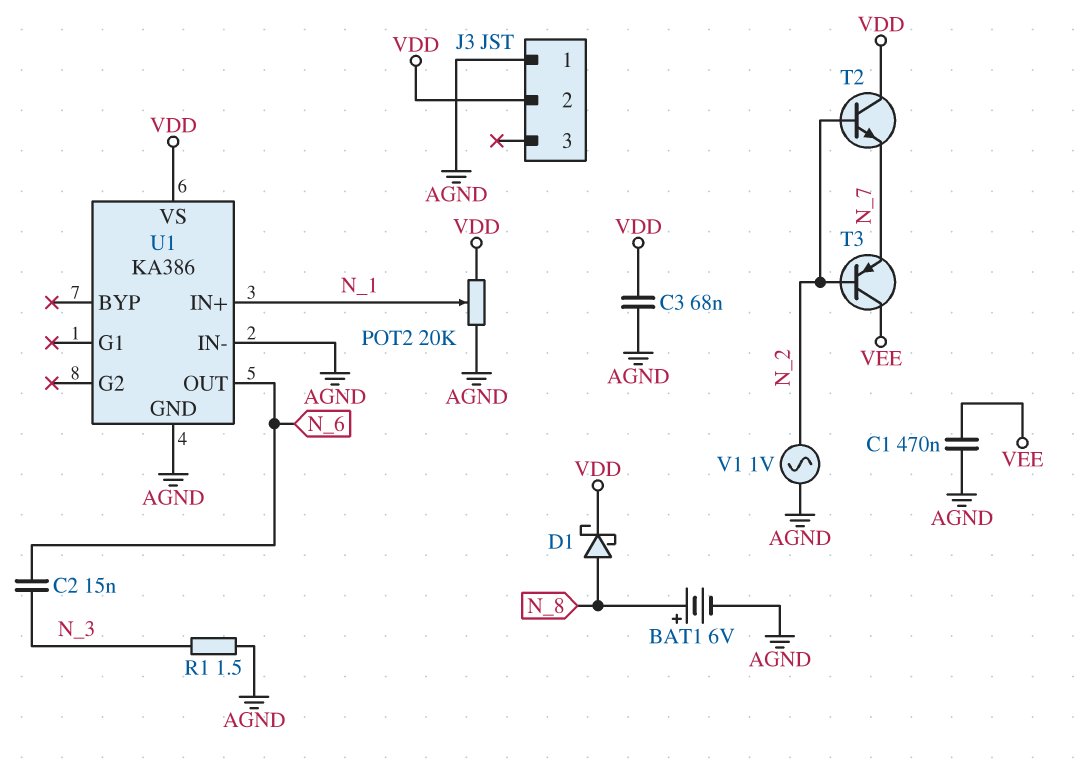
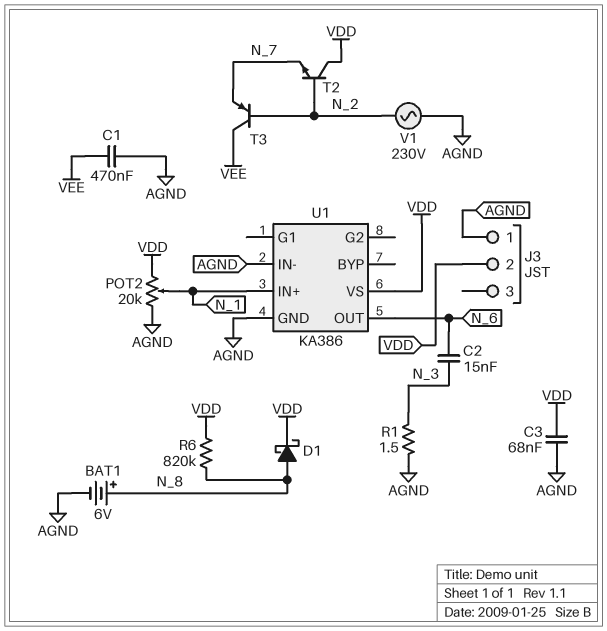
R6: none -> 820k (N_8, VDD)
V1: AC 1V (AGND, N_2) -> AC 230V (AGND, N_2)

